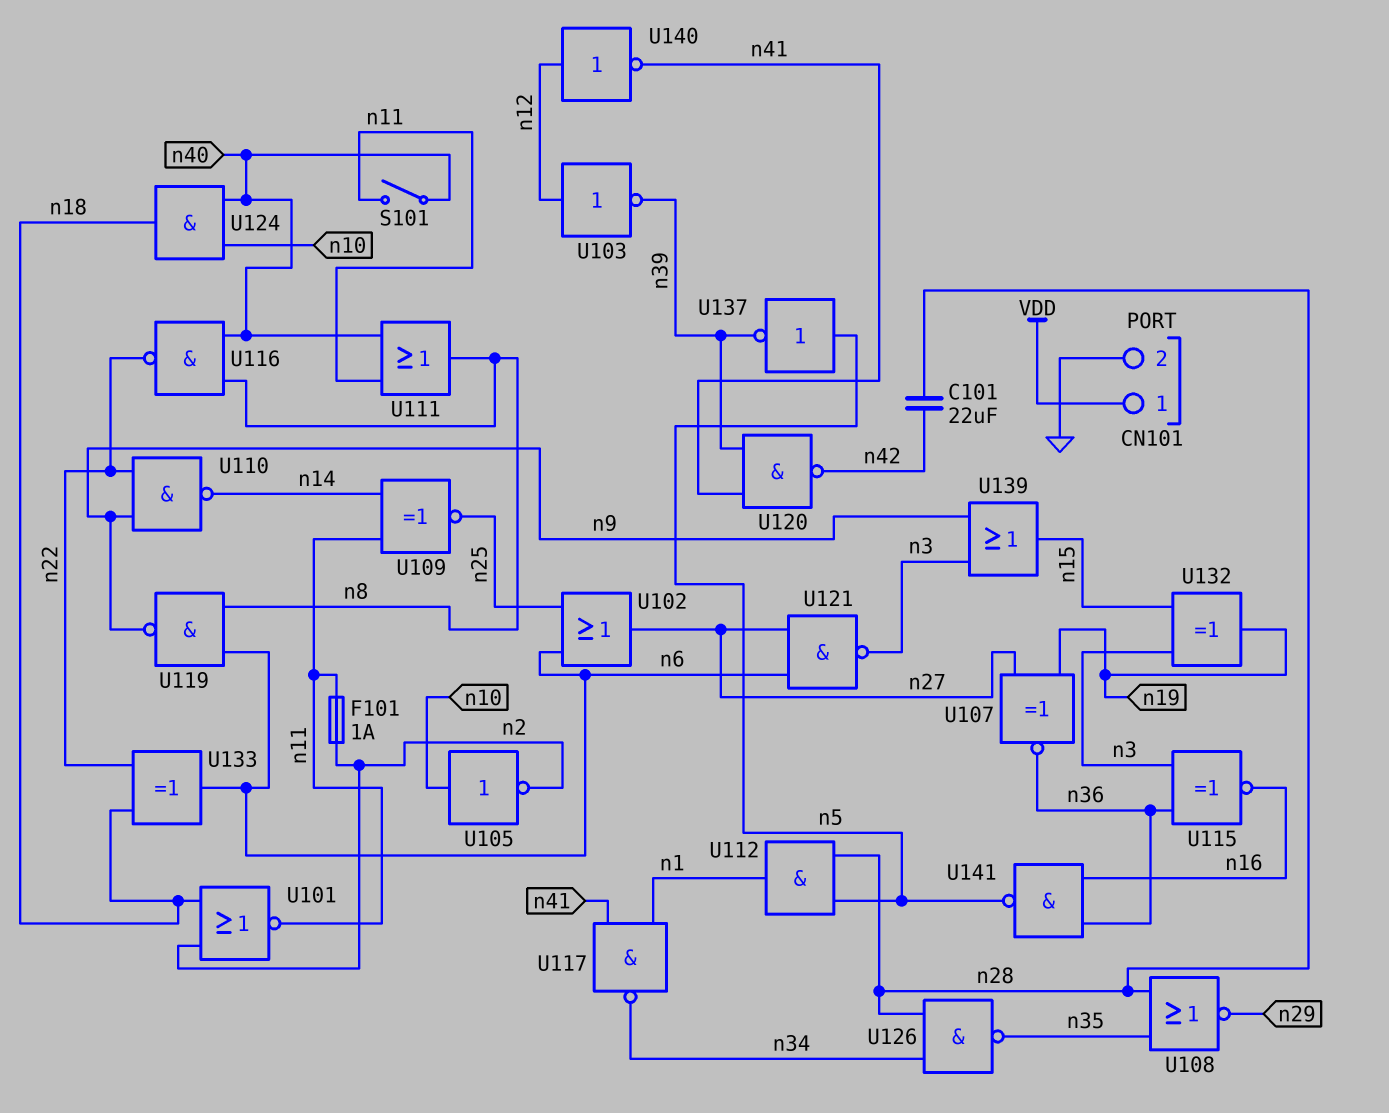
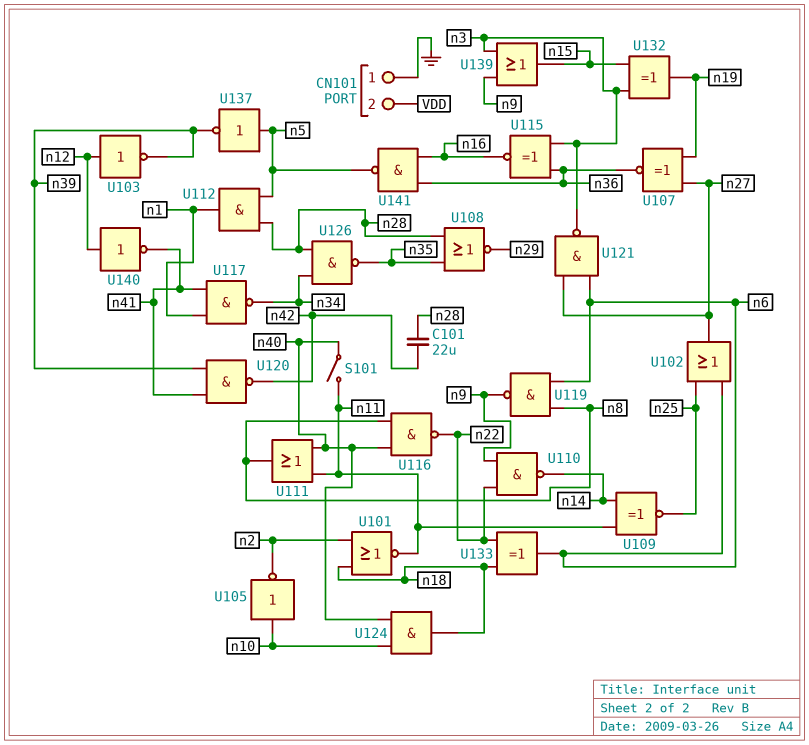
CN101 pin 1: VDD -> GND
CN101 pin 2: GND -> VDD
F101: 1A (n2, n11) -> none

